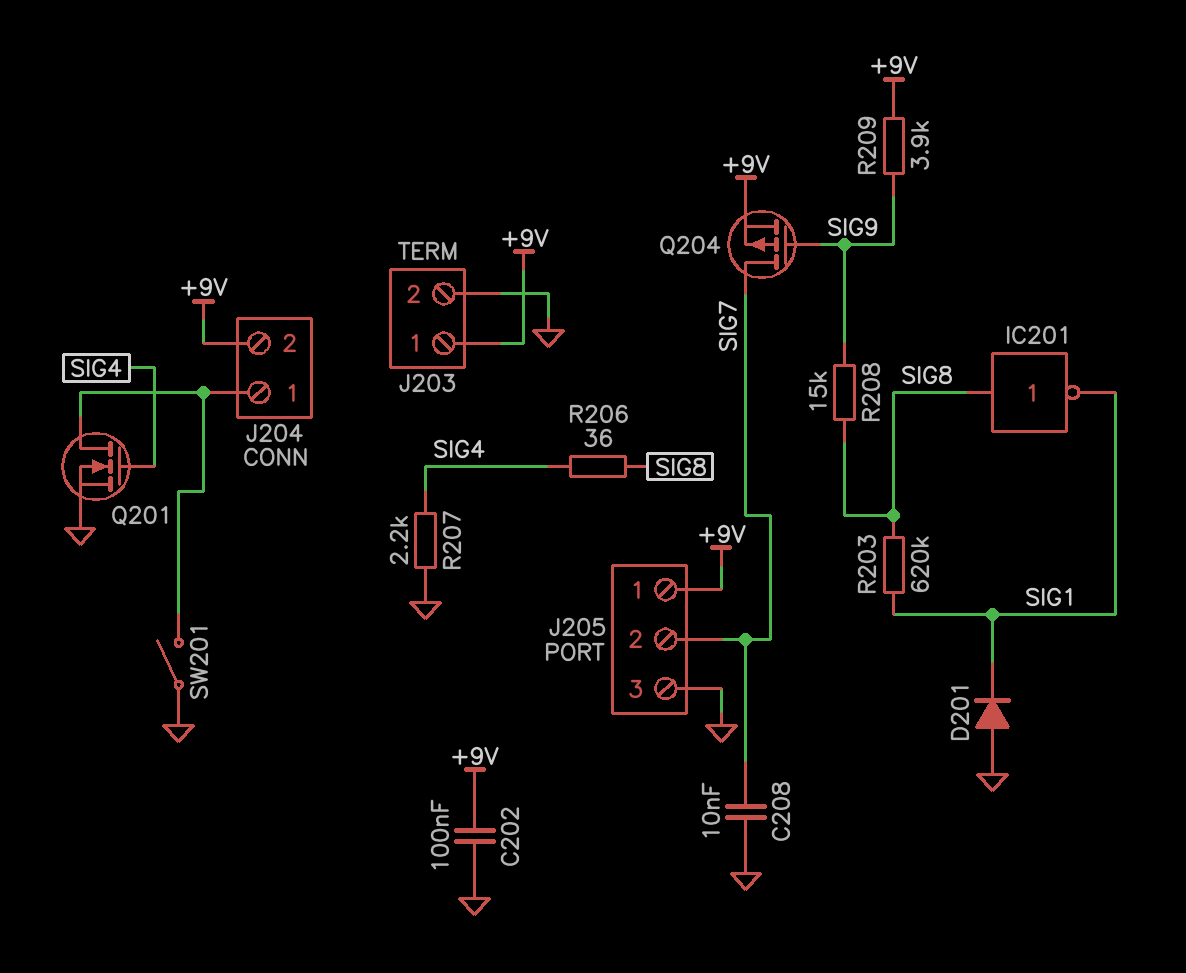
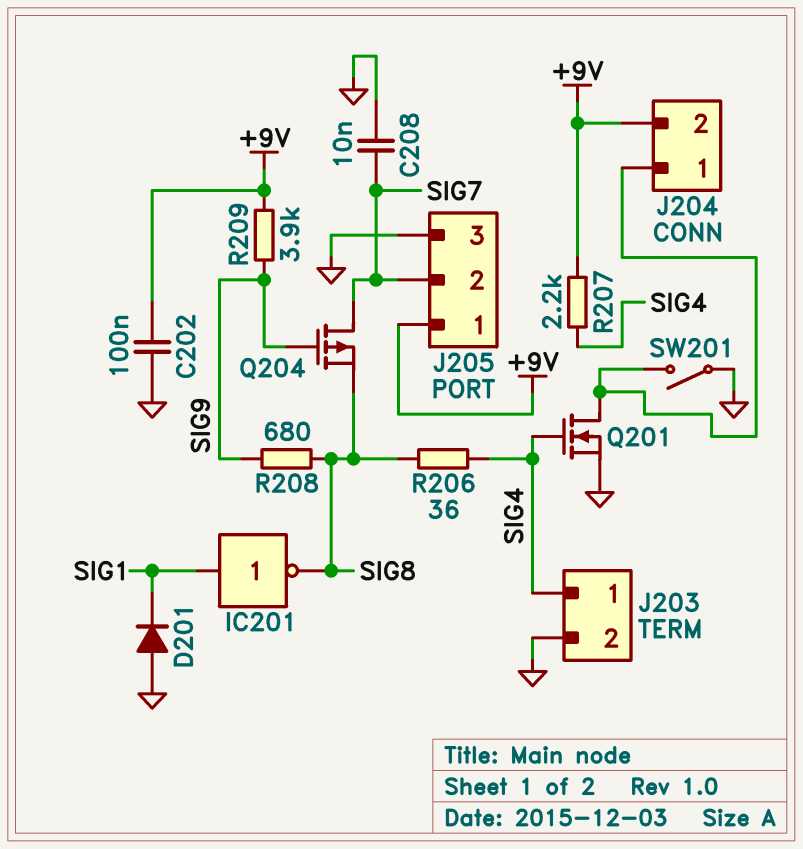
IC201: NOT (in SIG8, out SIG1) -> NOT (in SIG1, out SIG8)
J203 pin 1: +9V -> SIG4
Q204: PMOS (G SIG9, D SIG7, S +9V) -> PMOS (G SIG9, D SIG7, S SIG8)
R203: 620k (SIG1, SIG8) -> none
R207: 2.2k (GND, SIG4) -> 2.2k (+9V, SIG4)
R208: 15k (SIG8, SIG9) -> 680 (SIG8, SIG9)

